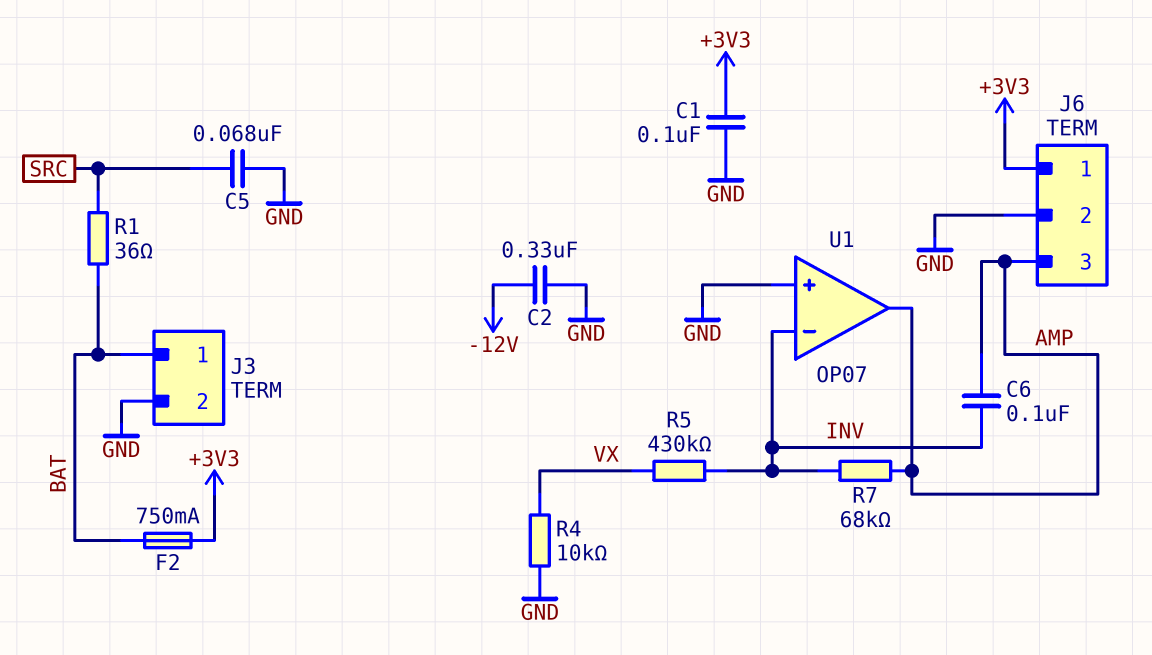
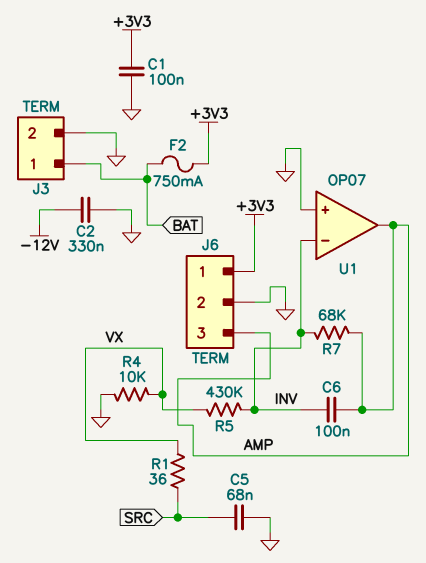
R1: 36 (BAT, SRC) -> 36 (SRC, VX)

